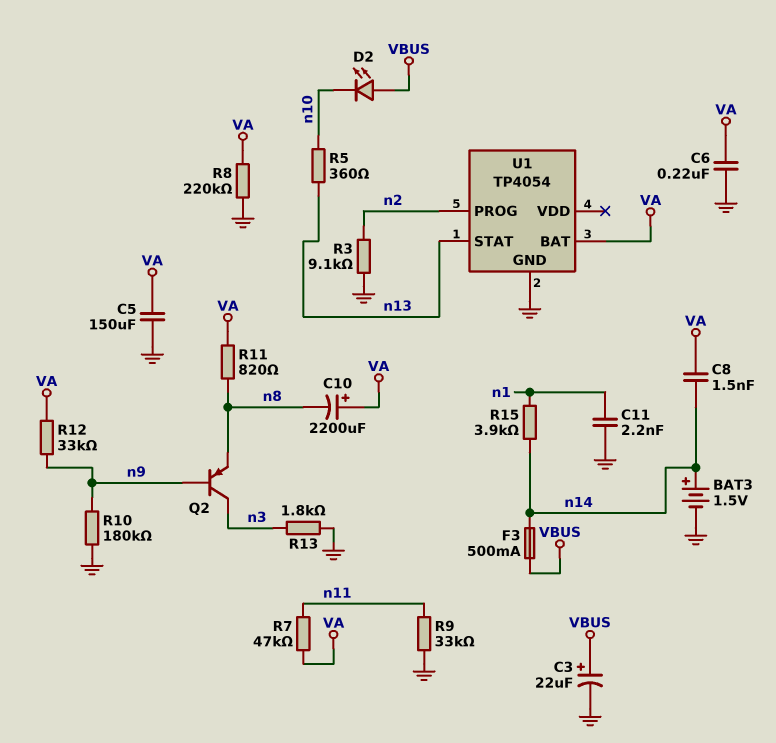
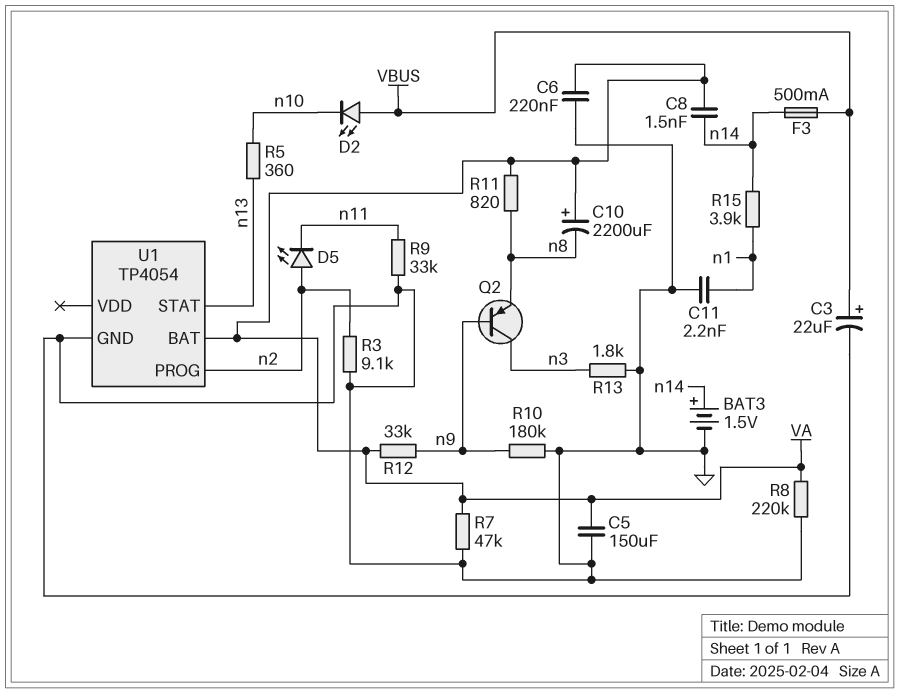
D5: none -> LED (A n2, K n11)
R7: 47k (VA, n11) -> 47k (GND, VA)

